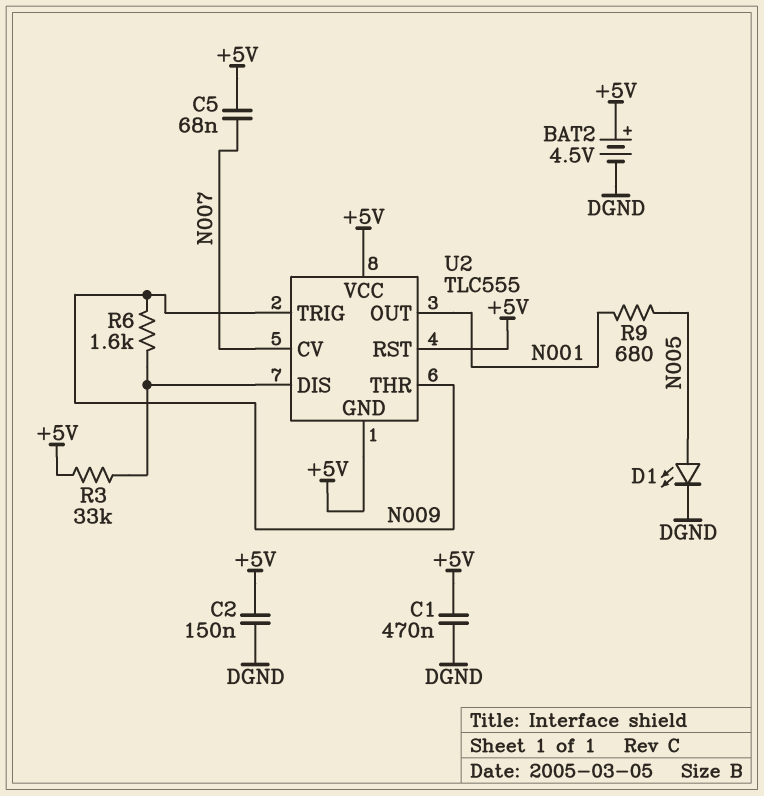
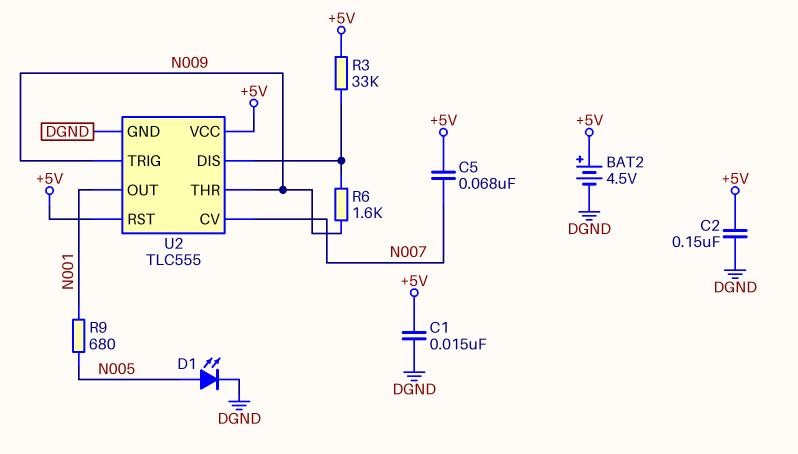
C1: 470nF (+5V, DGND) -> 15nF (+5V, DGND)
U2 pin GND: +5V -> DGND

